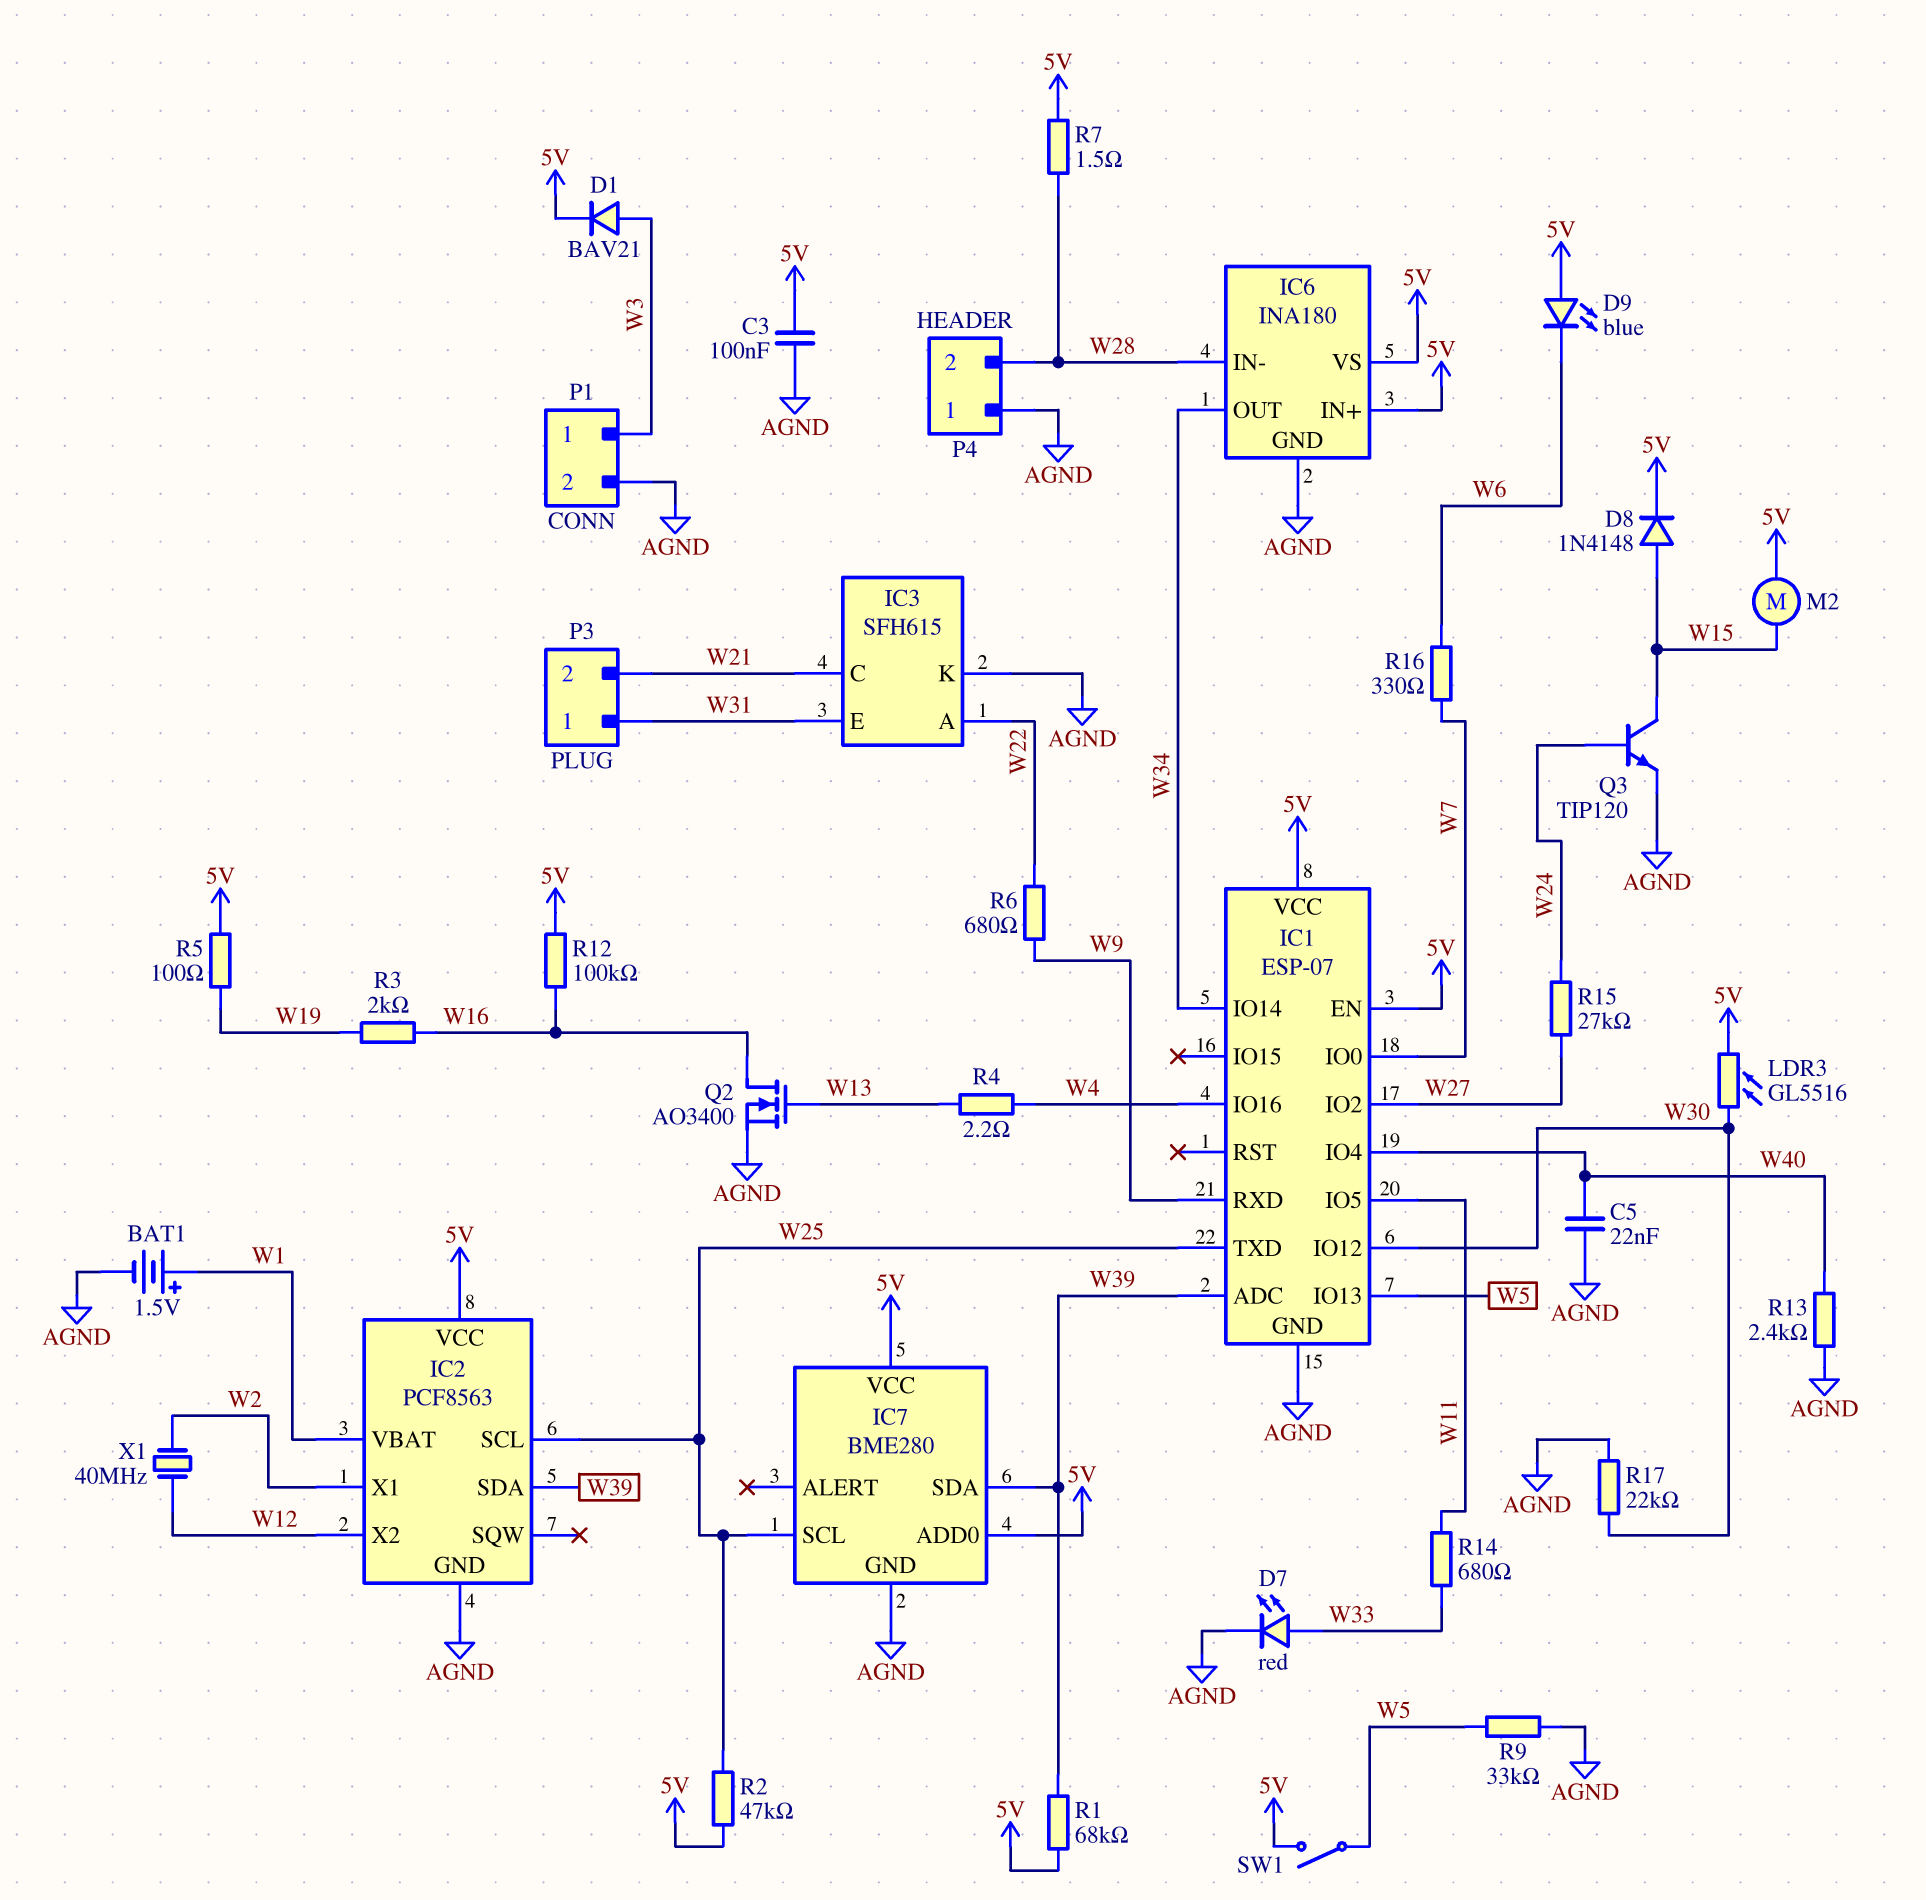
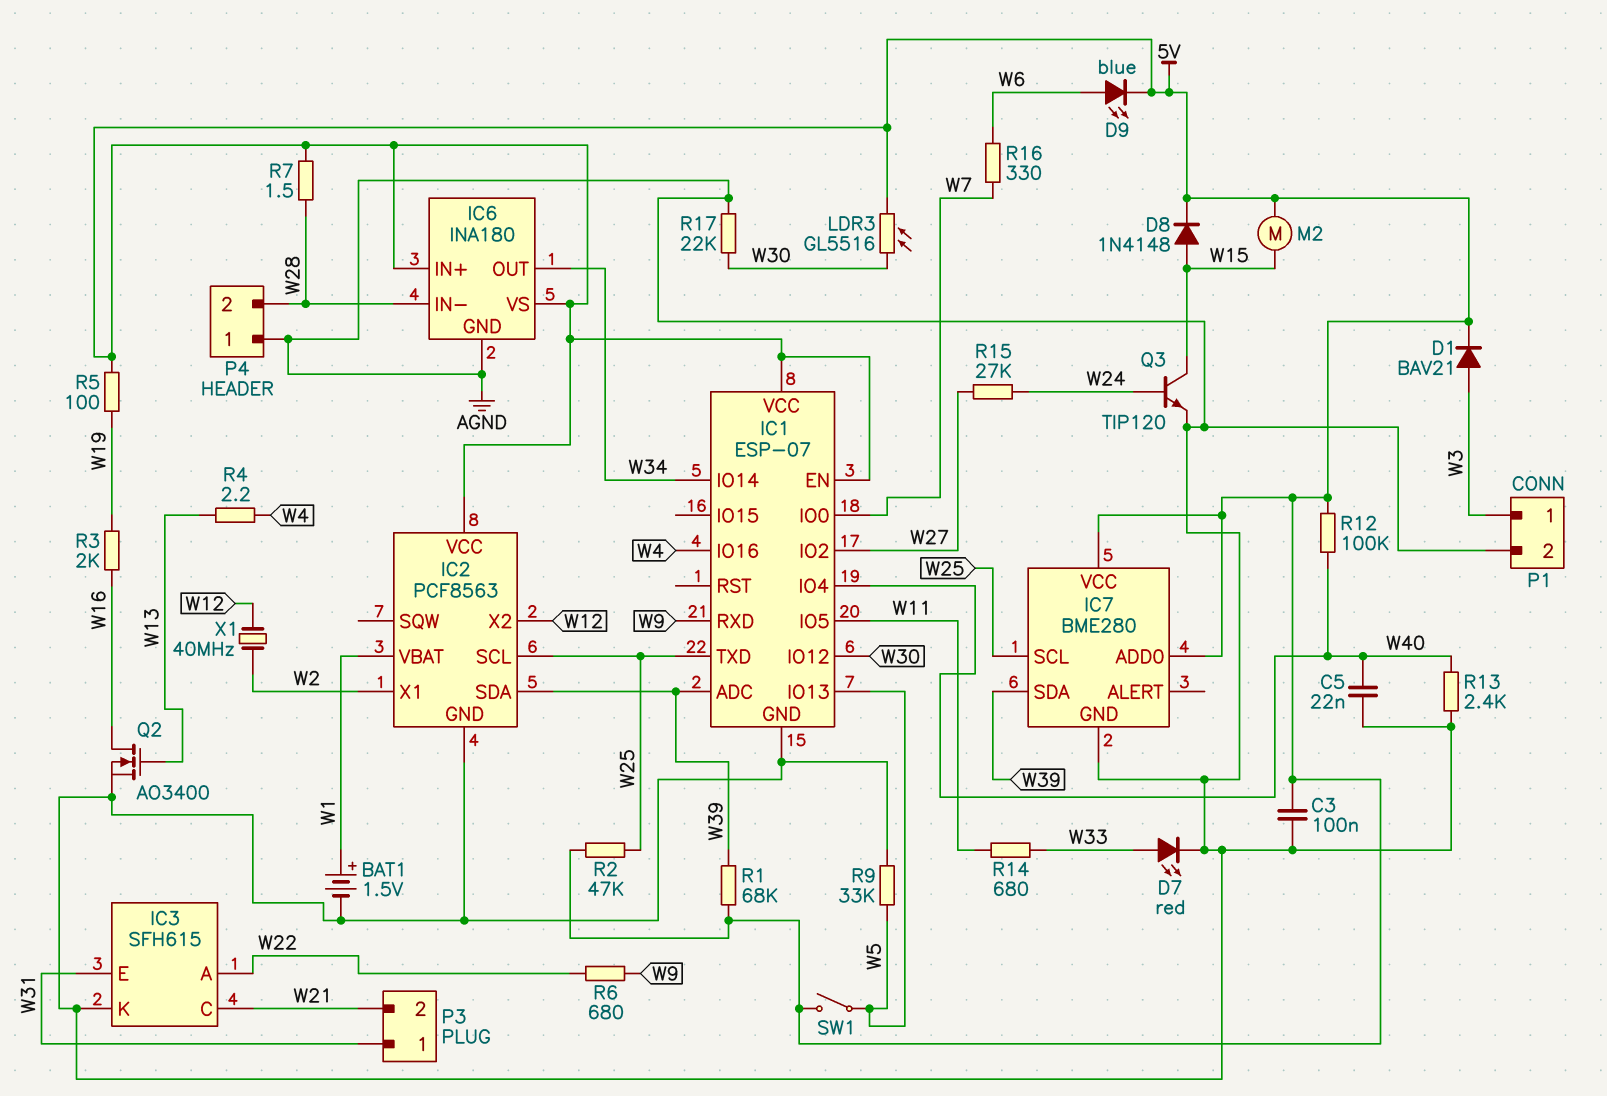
D9: LED blue (A 5V, K W6) -> LED blue (A W6, K 5V)
R12: 100k (5V, W16) -> 100k (5V, W40)

